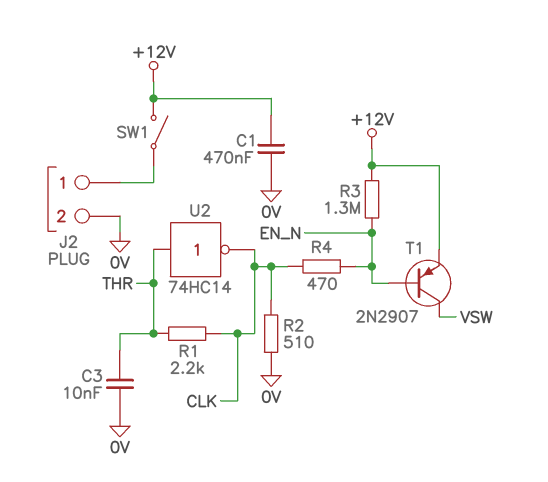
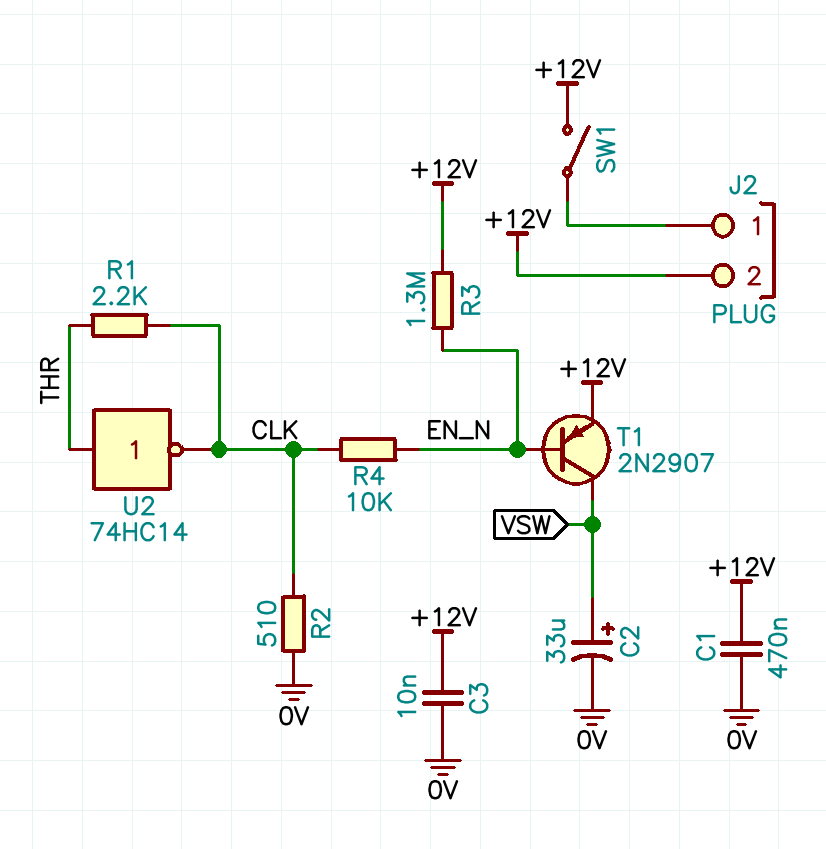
C2: none -> 33uF (plus VSW, minus 0V)
C3: 10nF (0V, THR) -> 10nF (+12V, 0V)
J2 pin 2: 0V -> +12V
R4: 470 (CLK, EN_N) -> 10k (CLK, EN_N)

